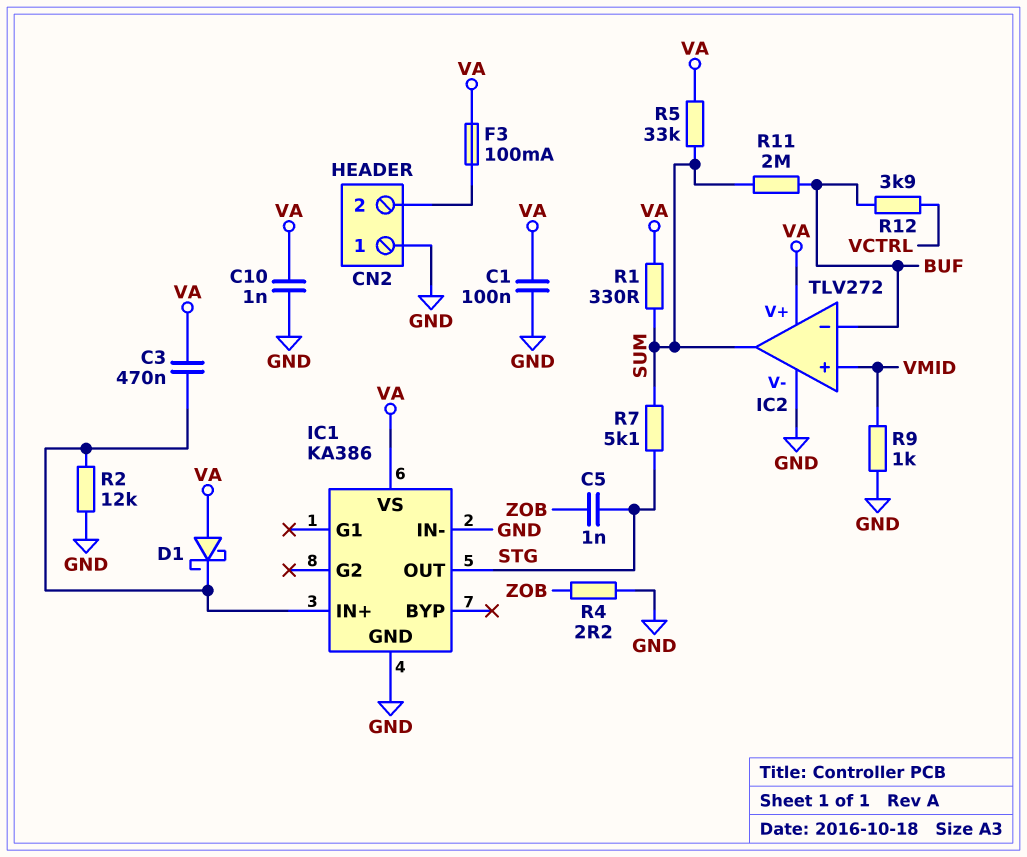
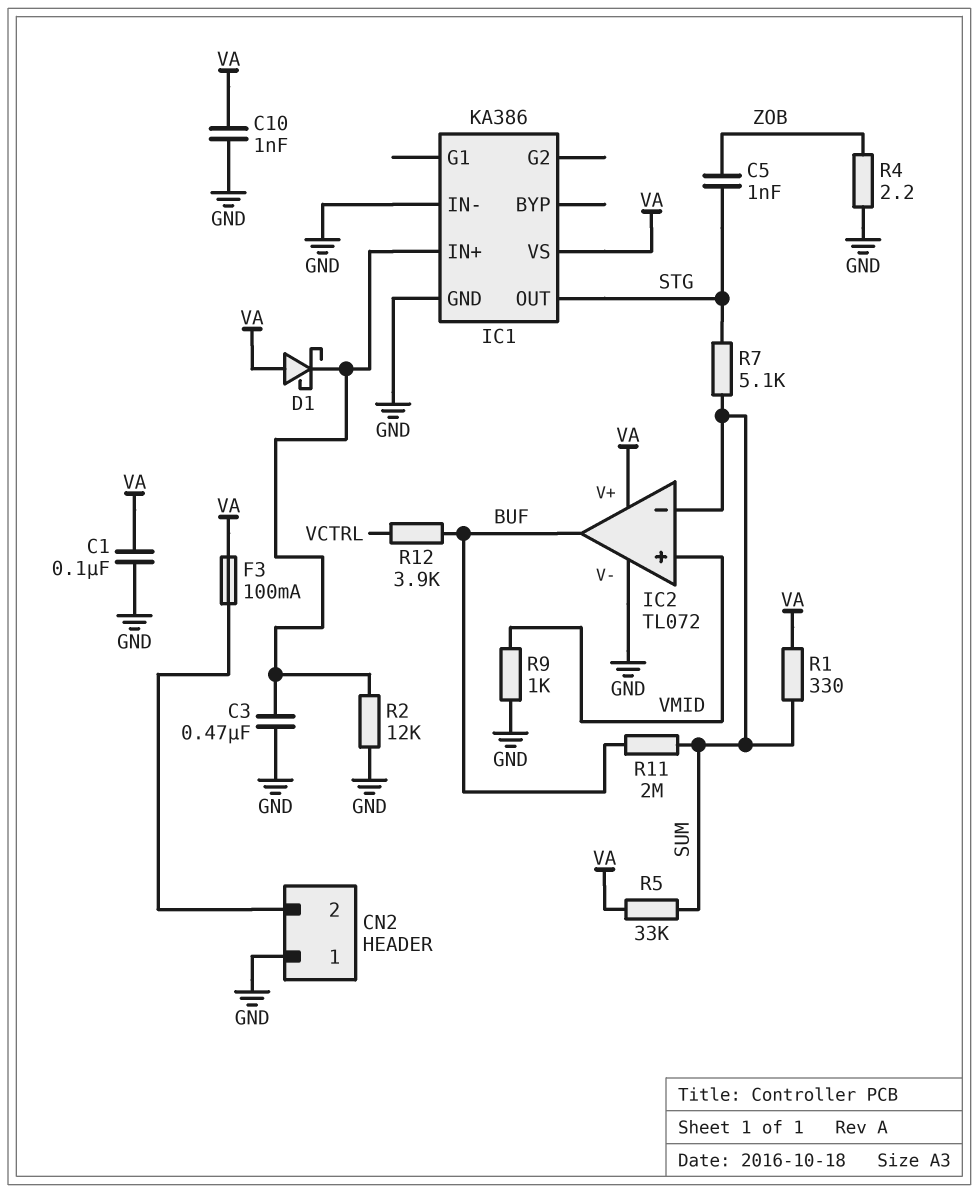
C3: 470nF (IC1/IN+, VA) -> 470nF (GND, IC1/IN+)
IC2: TLV272 -> TL072
IC2 pin in-: BUF -> SUM
IC2 pin out: SUM -> BUF

